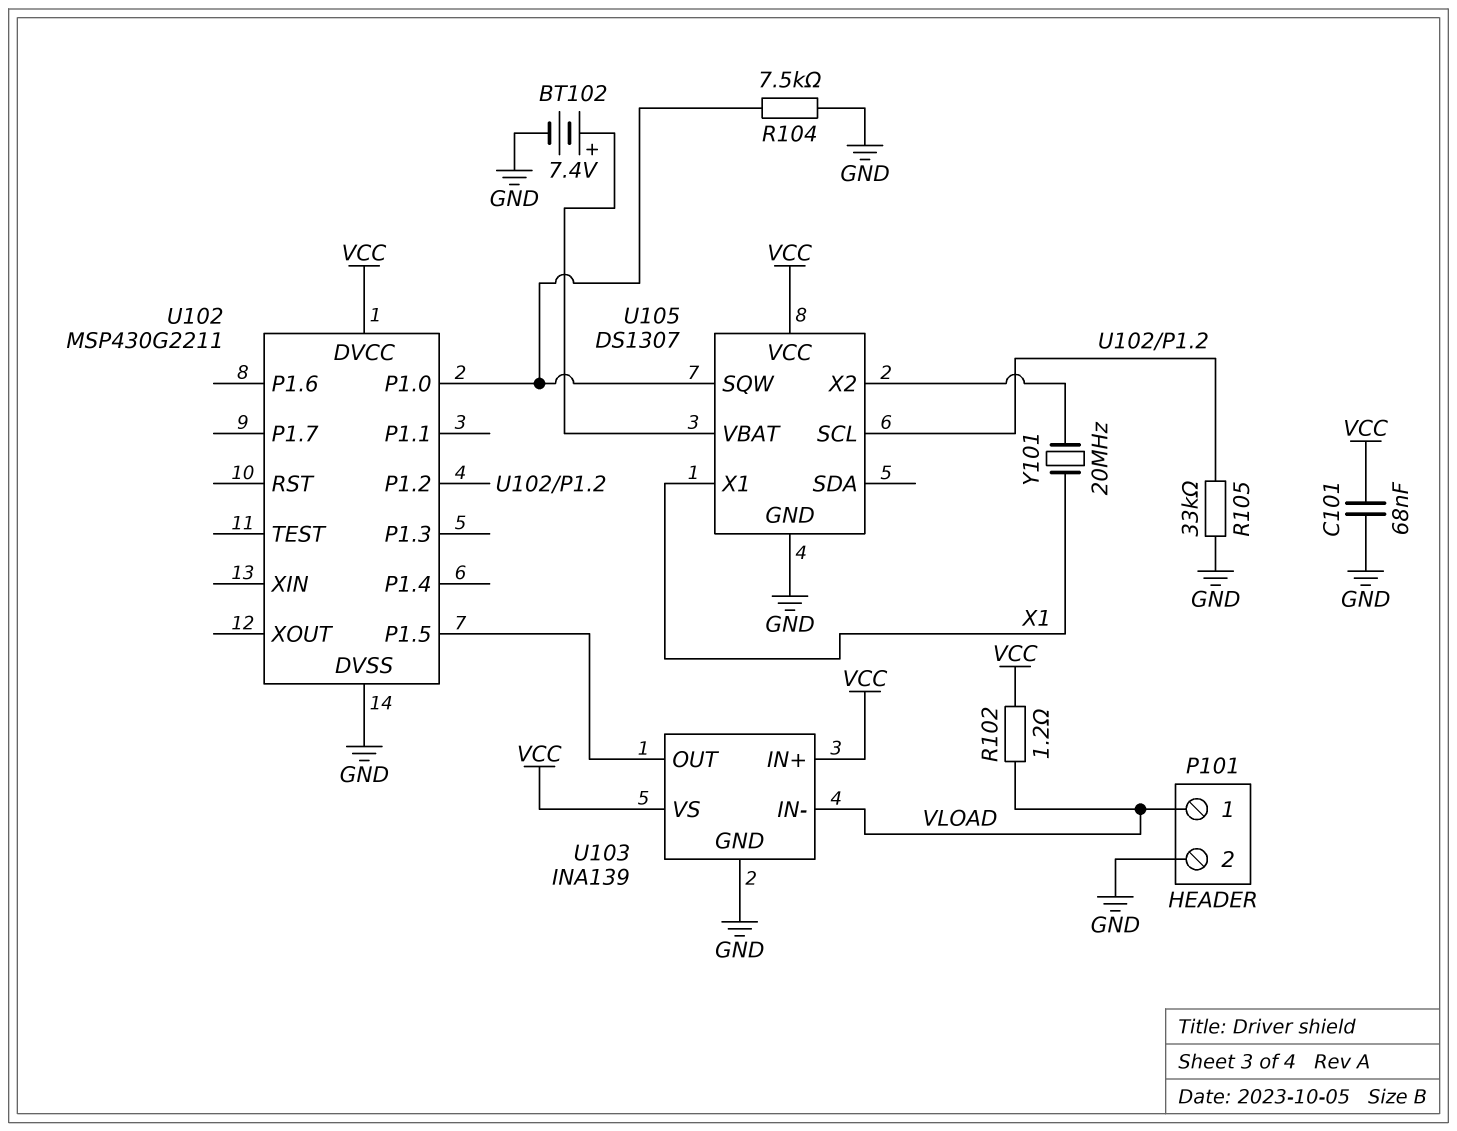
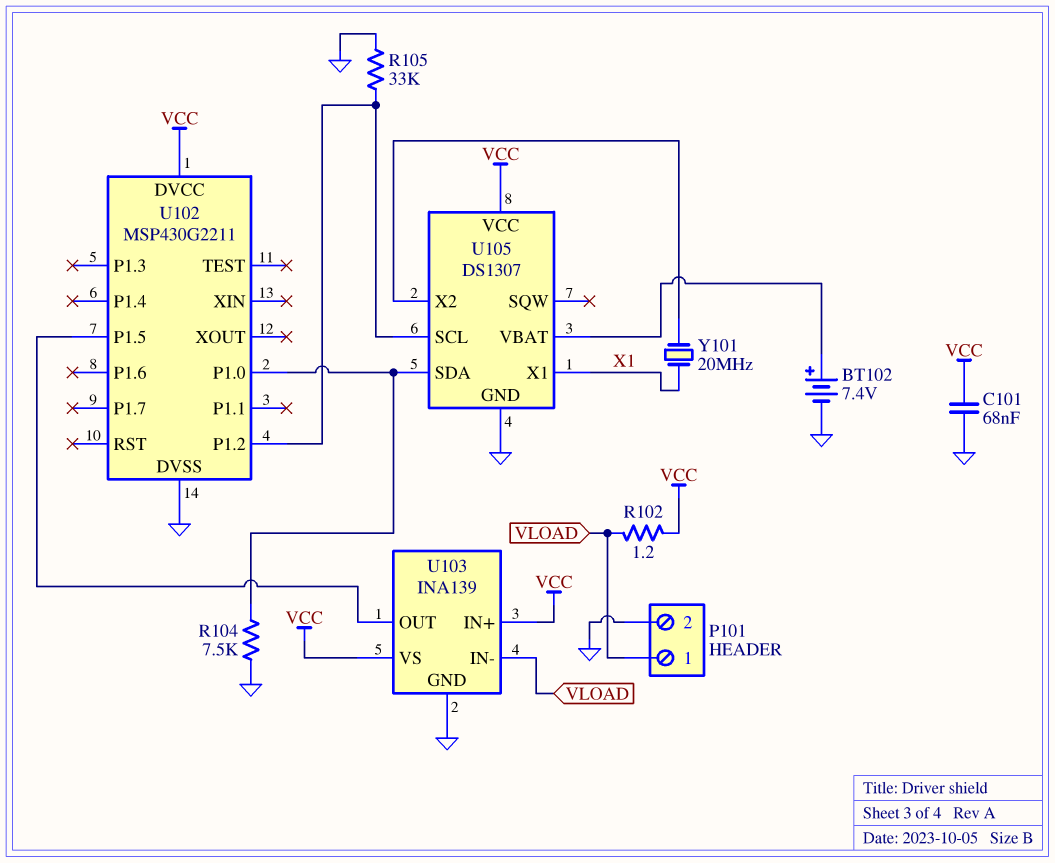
U105 pin SDA: none -> U102/P1.0
U105 pin SQW: U102/P1.0 -> none

